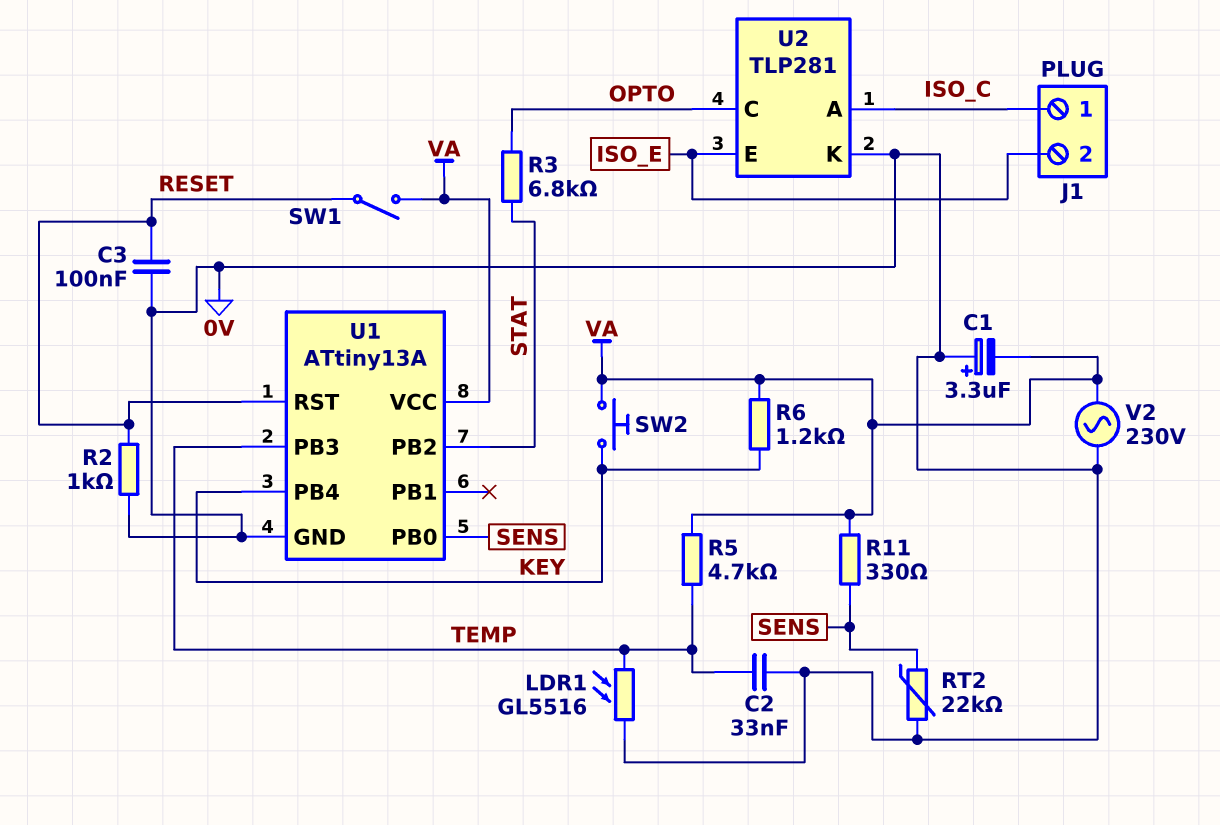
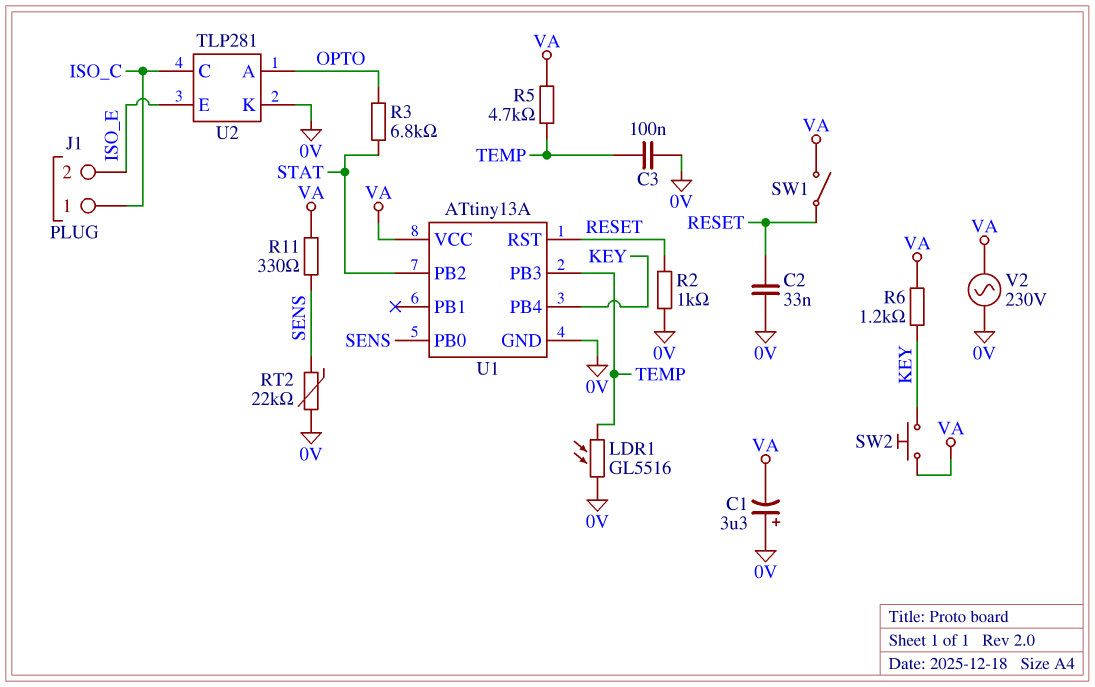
C2: 33nF (0V, TEMP) -> 33nF (0V, RESET)
C3: 100nF (0V, RESET) -> 100nF (0V, TEMP)
U2 pin A: ISO_C -> OPTO
U2 pin C: OPTO -> ISO_C

